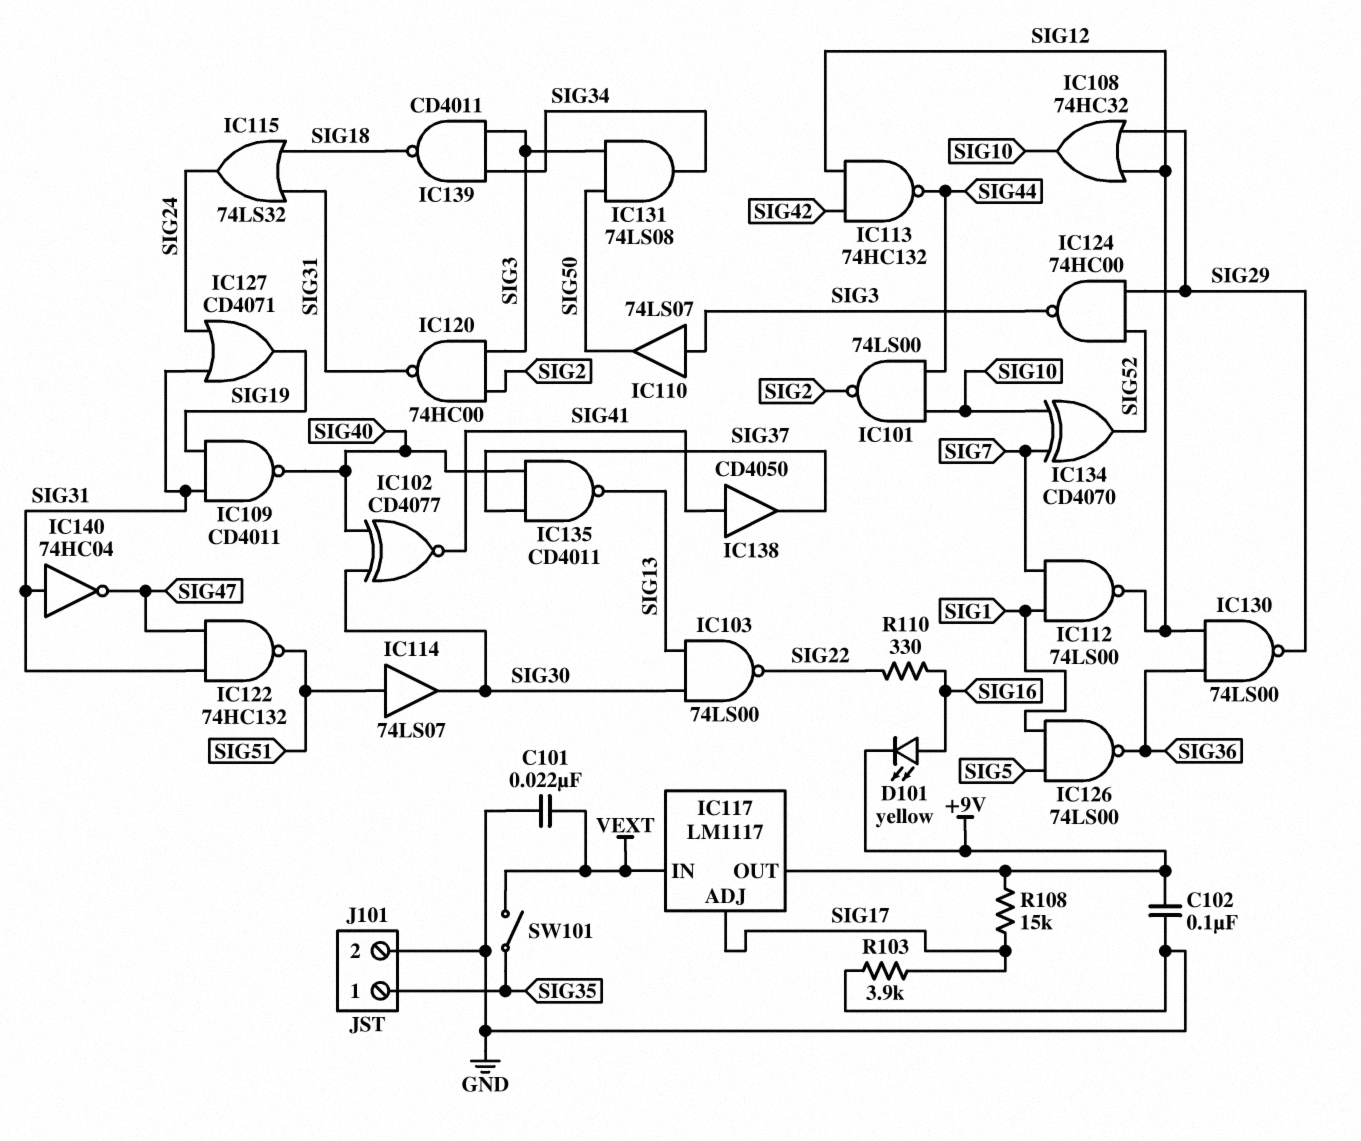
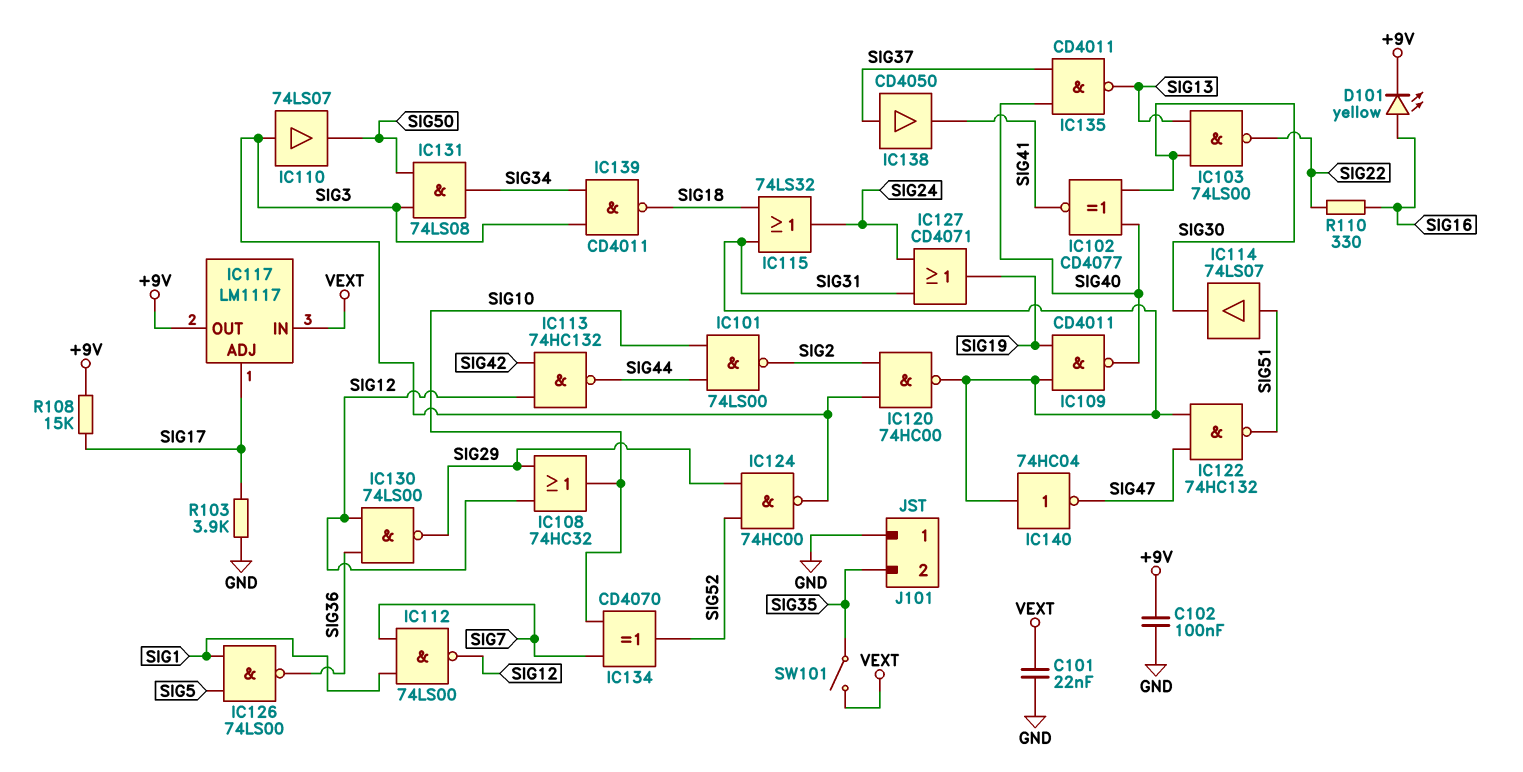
IC138: buffer CD4050 (in SIG41, out SIG37) -> buffer CD4050 (in SIG37, out SIG41)
J101 pin 1: SIG35 -> GND
J101 pin 2: GND -> SIG35

